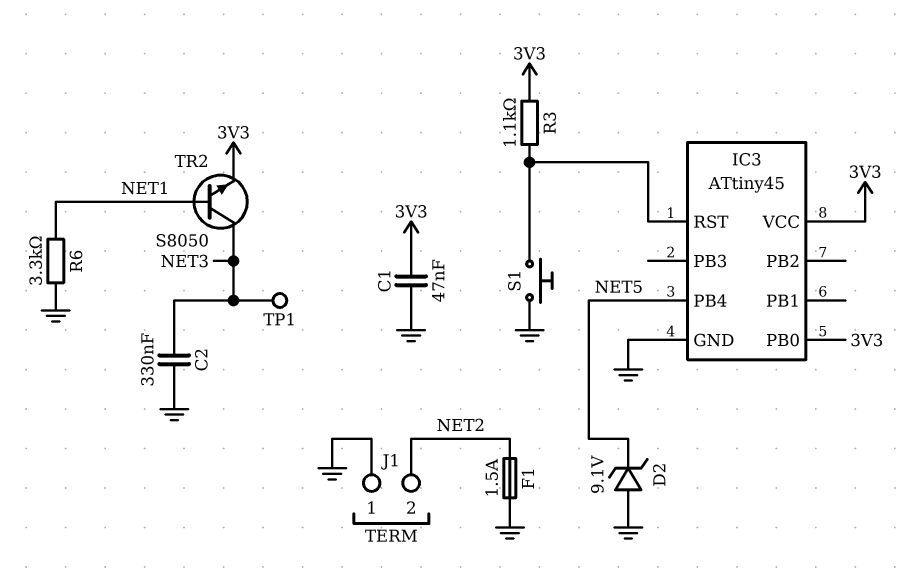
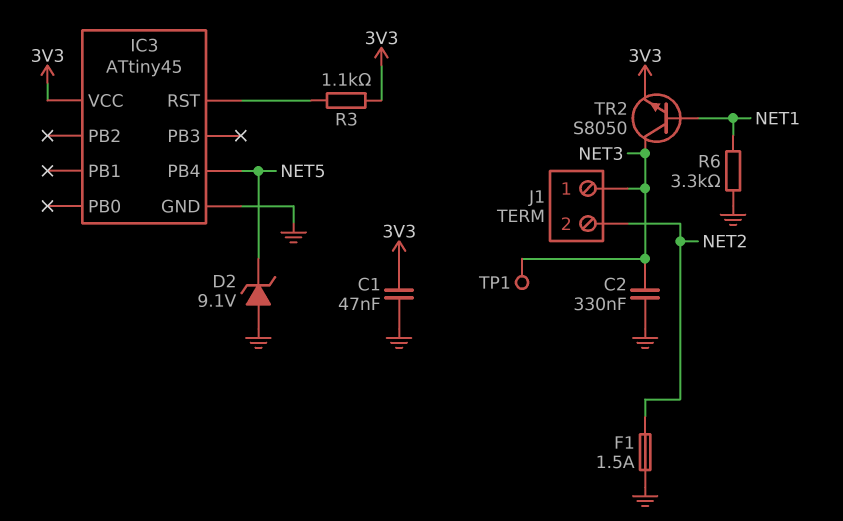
IC3 pin PB0: 3V3 -> none
J1 pin 1: GND -> NET3
S1: button (GND, IC3/RST) -> none

